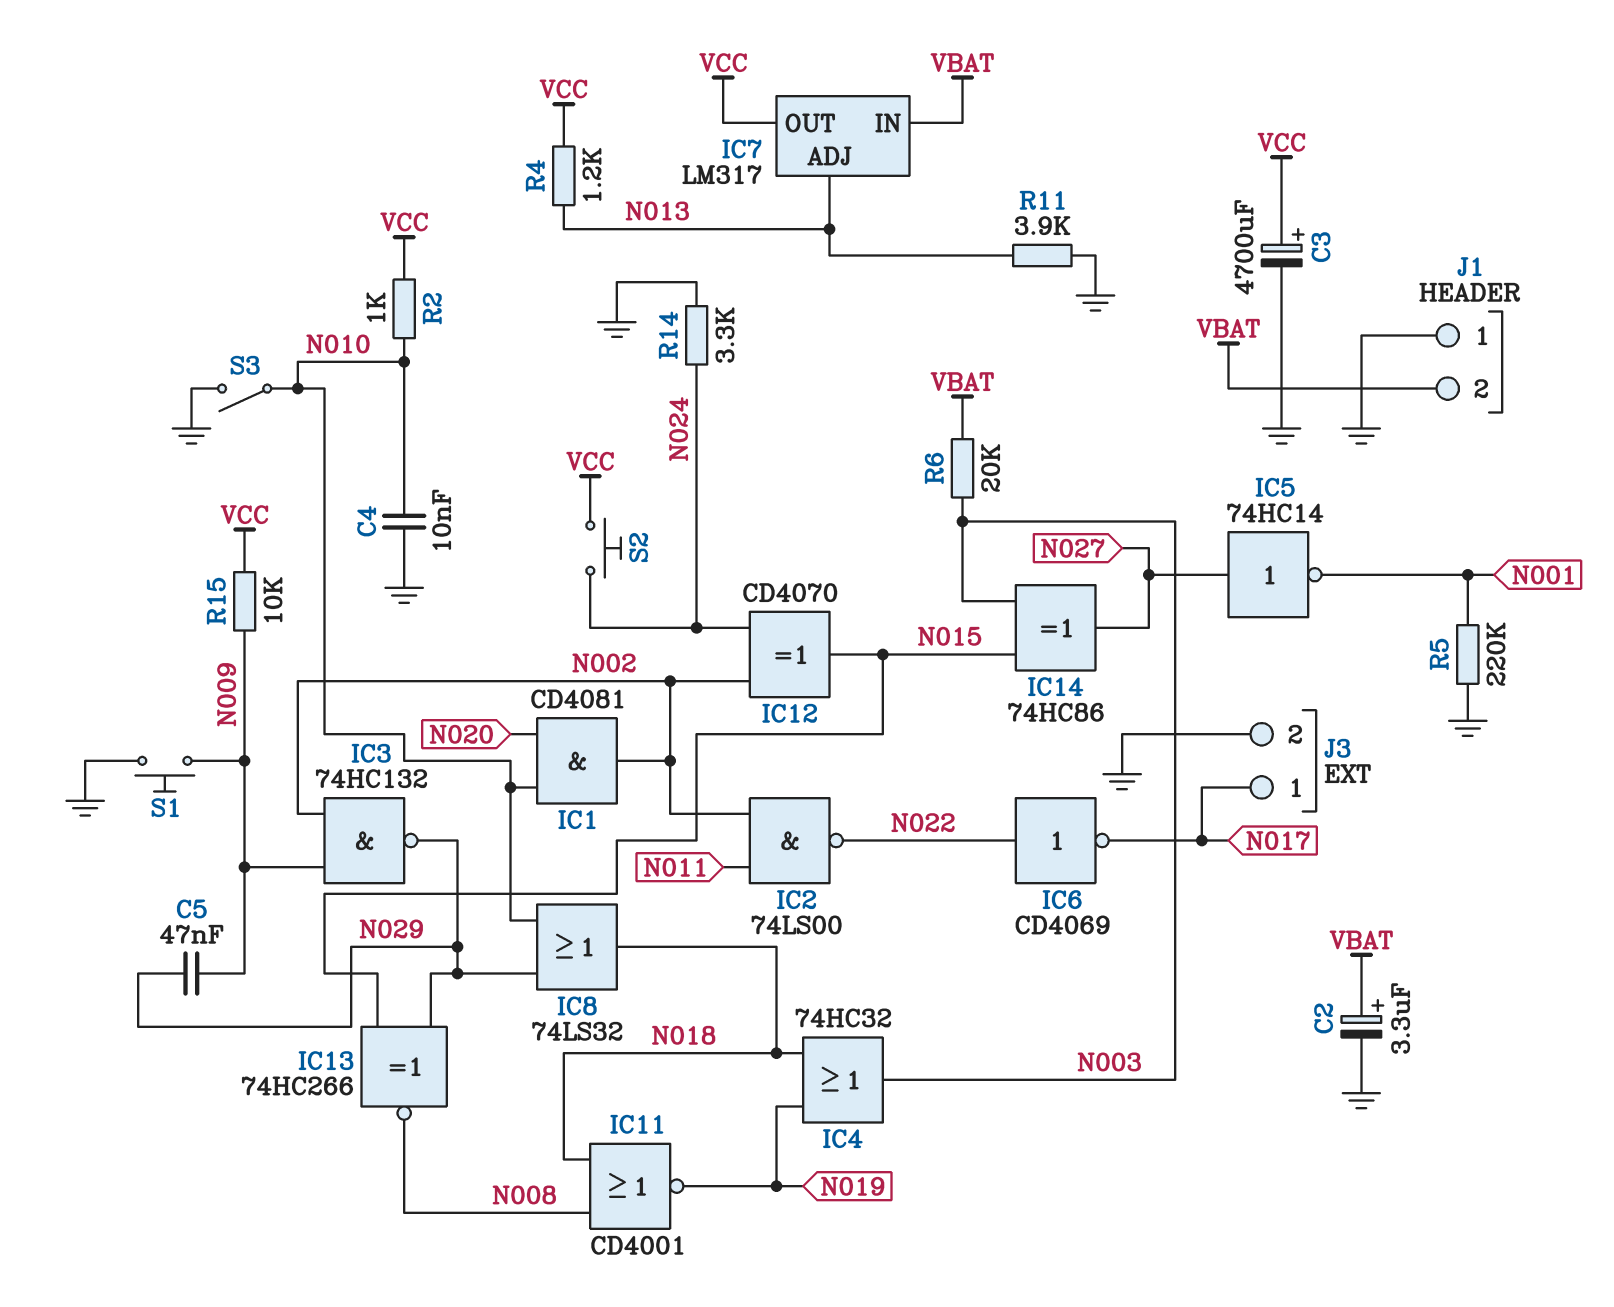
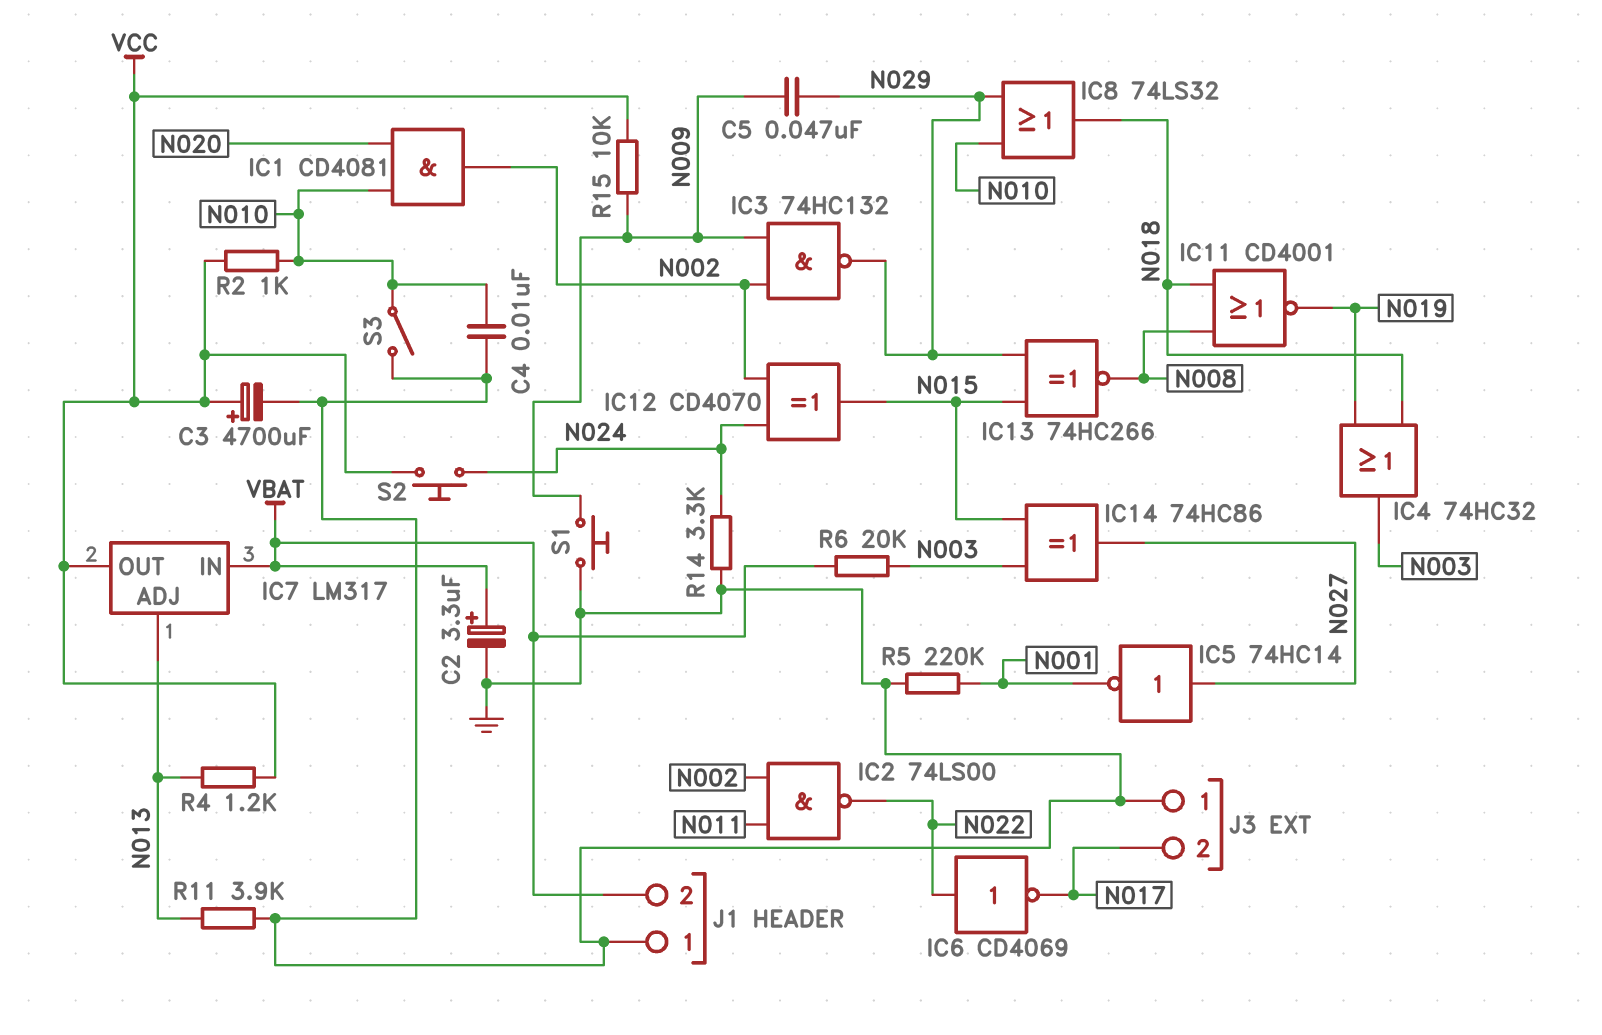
J3 pin 1: N017 -> GND
J3 pin 2: GND -> N017

